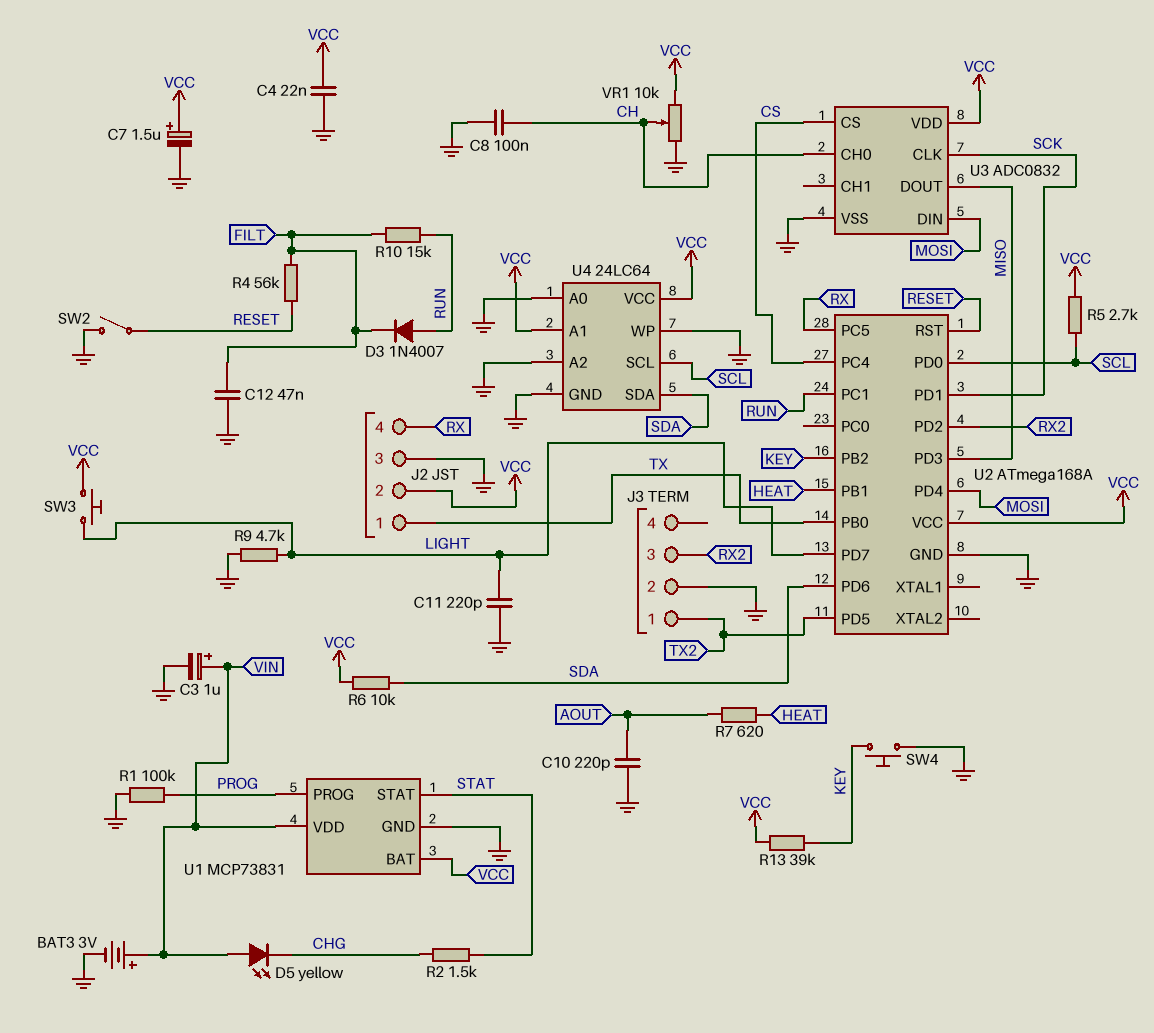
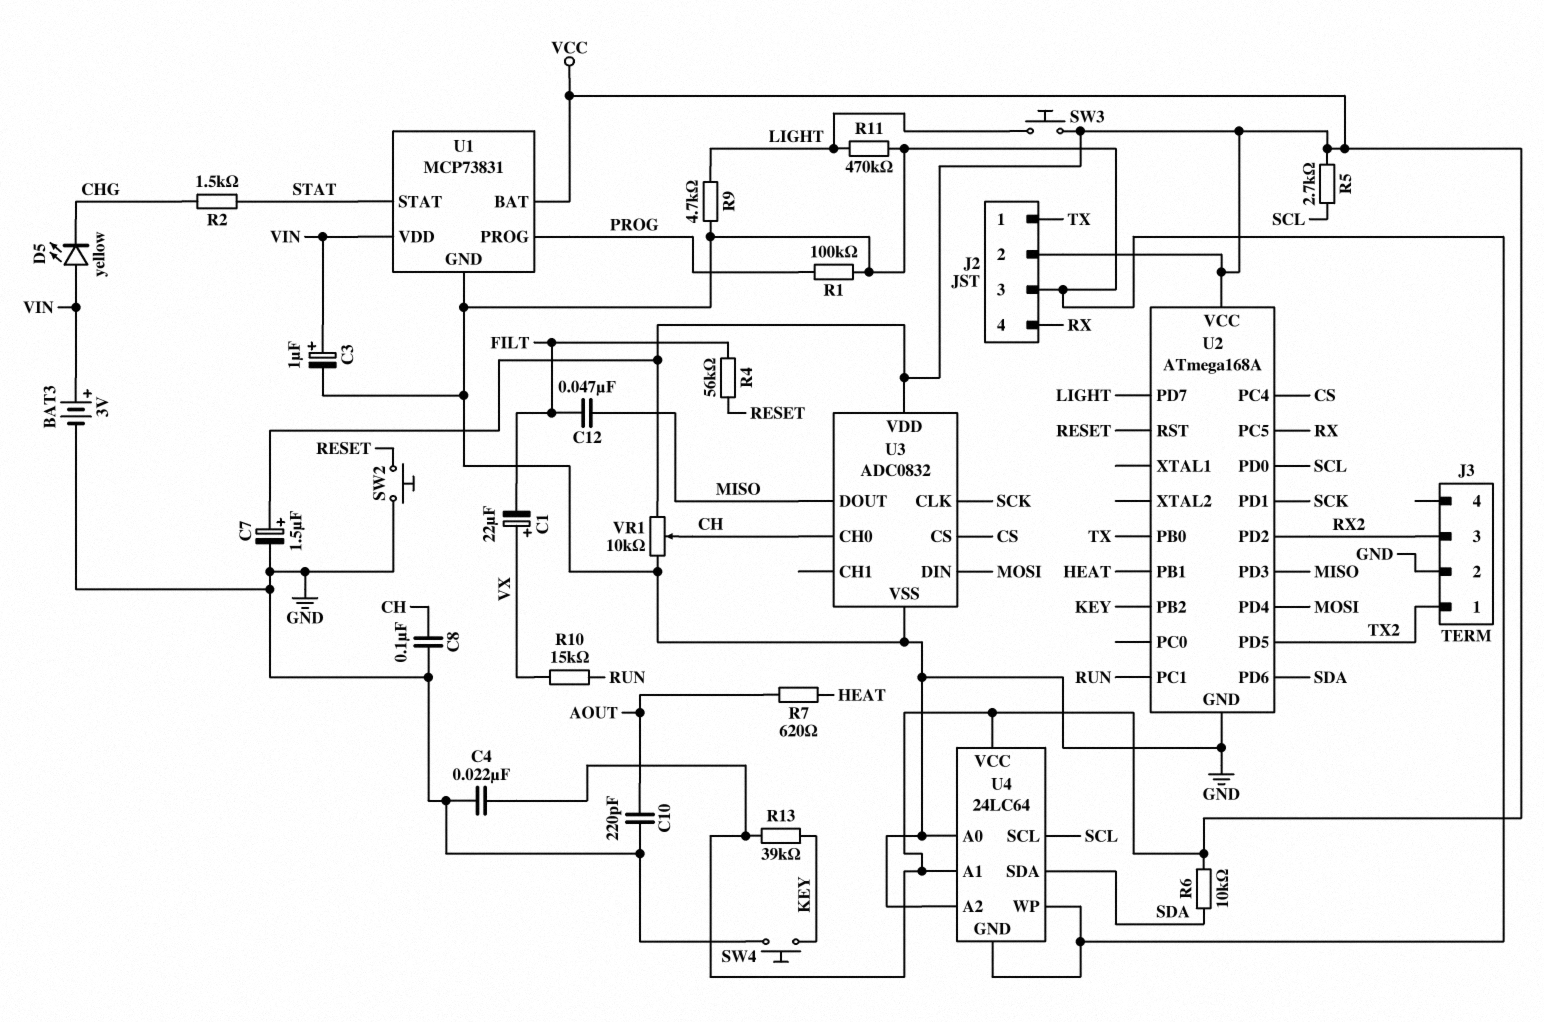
C1: none -> 22uF (plus VX, minus FILT)
C11: 220pF (GND, LIGHT) -> none
C12: 47nF (FILT, GND) -> 47nF (FILT, MISO)
D3: diode 1N4007 (A RUN, K FILT) -> none
R10: 15k (FILT, RUN) -> 15k (RUN, VX)
R11: none -> 470k (GND, LIGHT)
SW2: switch (GND, RESET) -> button (GND, RESET)

